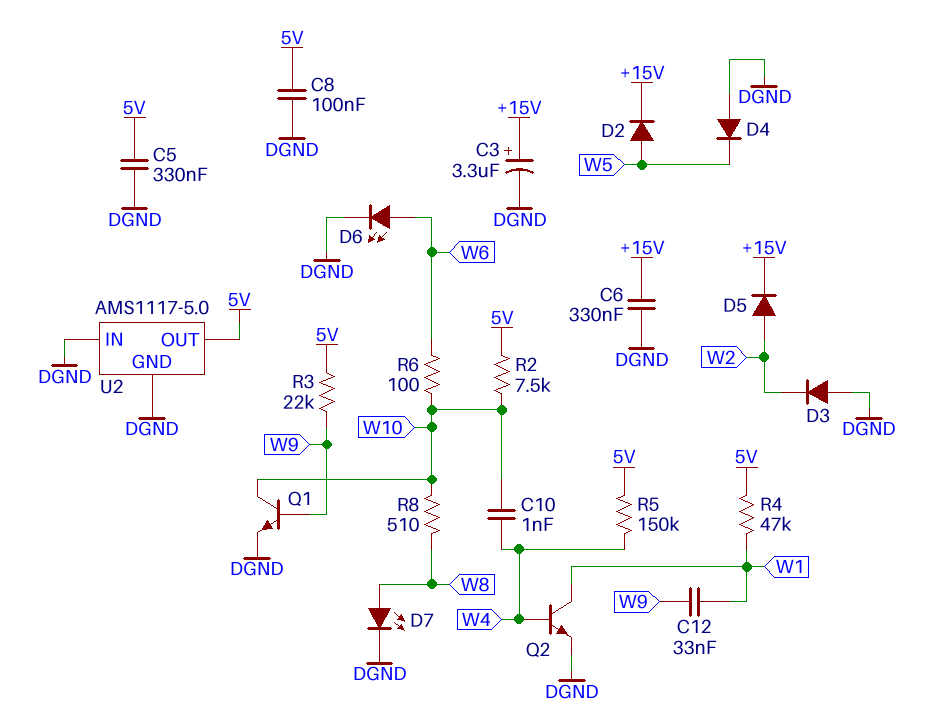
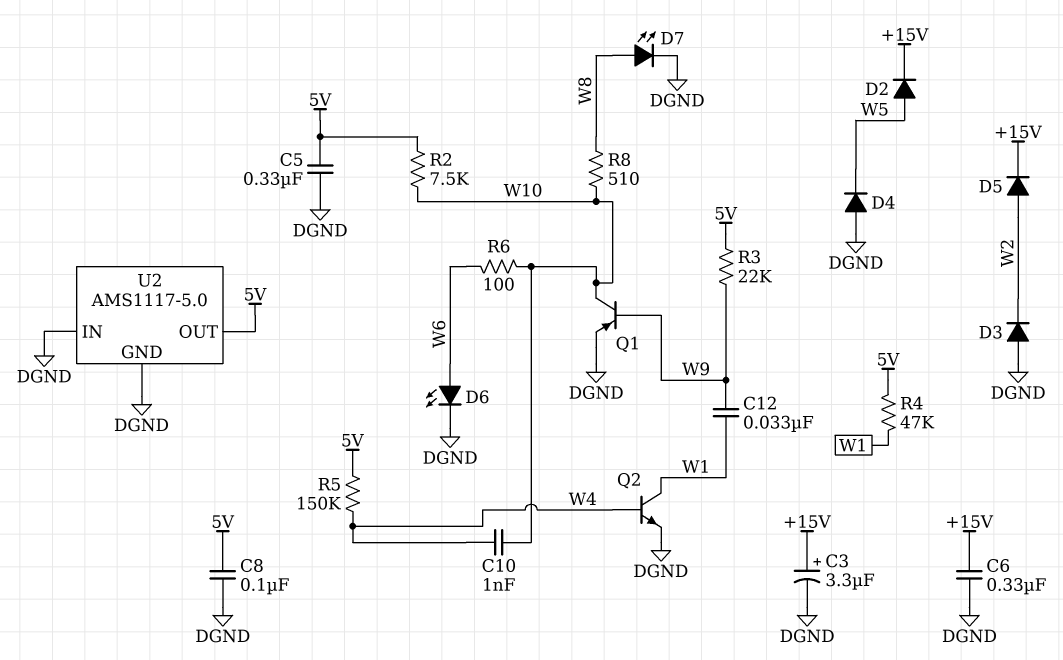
Q1: NPN (B W9, C W10, E DGND) -> PNP (B W9, C W10, E DGND)

